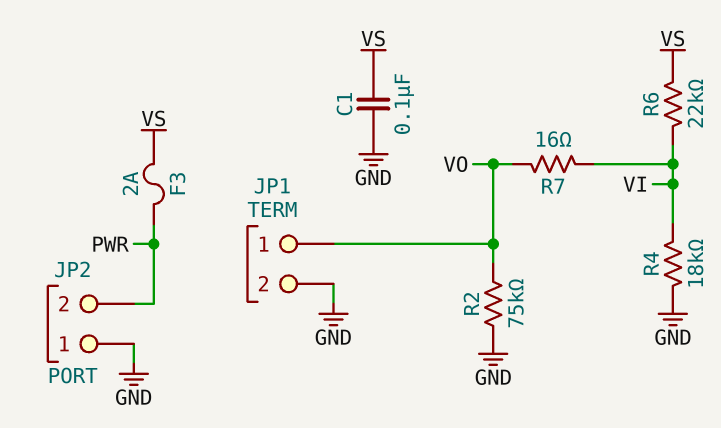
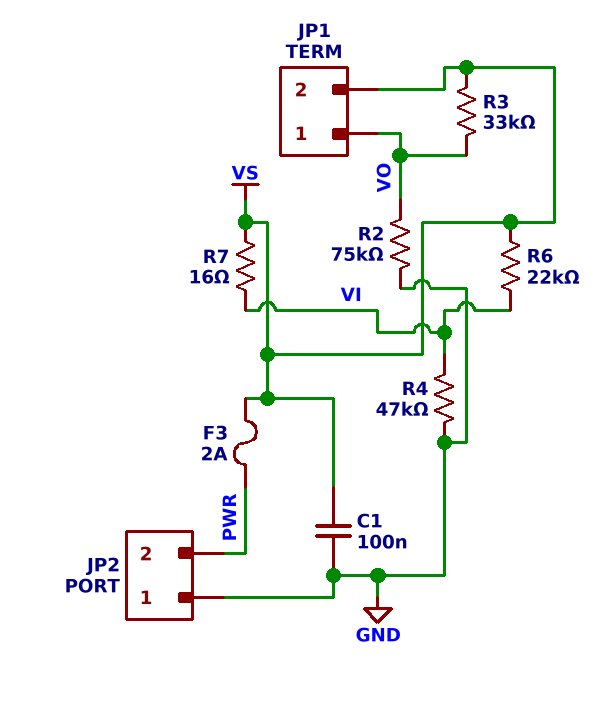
JP1 pin 2: GND -> VS
R3: none -> 33k (VO, VS)
R4: 18k (GND, VI) -> 47k (GND, VI)
R7: 16 (VI, VO) -> 16 (VI, VS)

